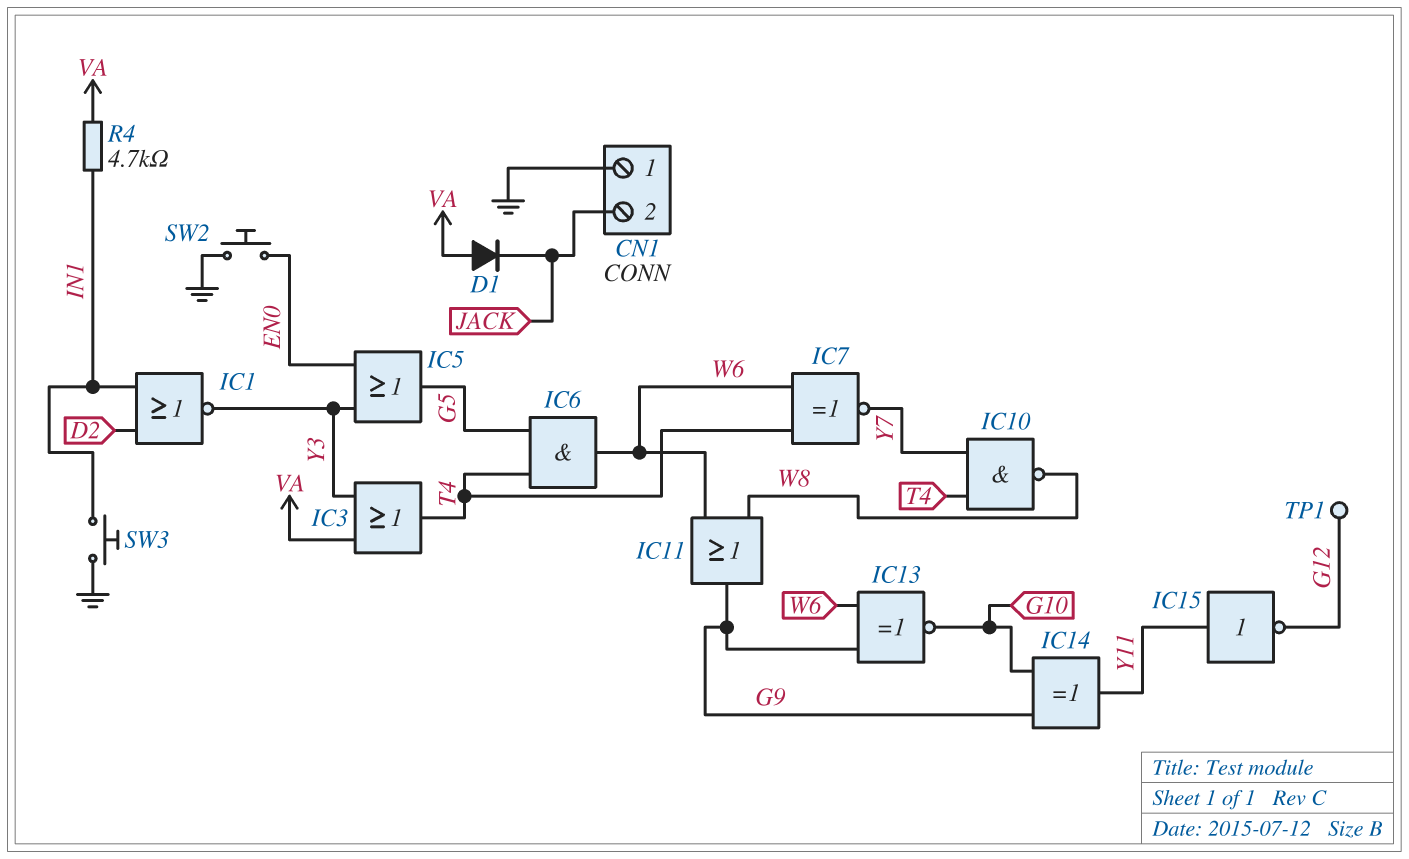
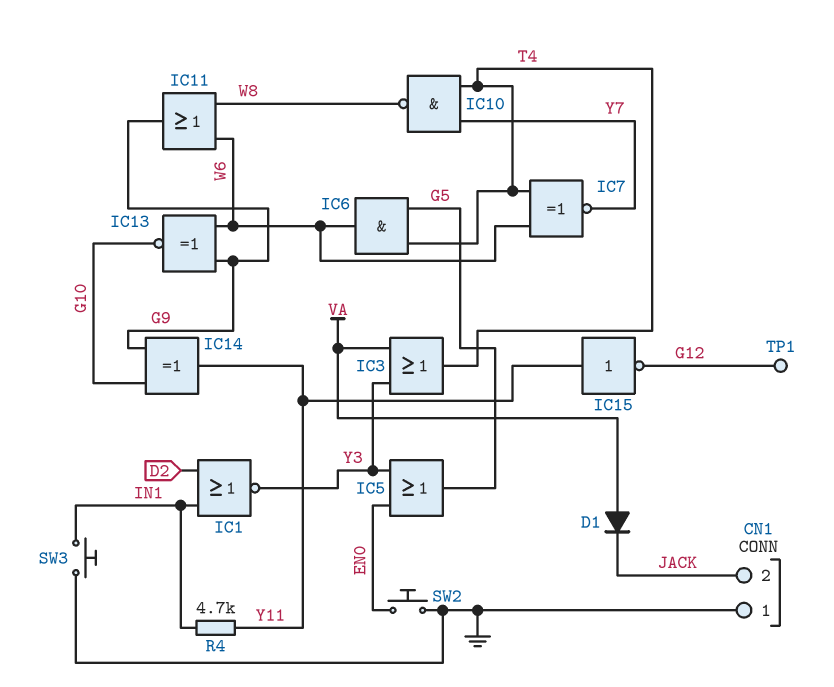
R4: 4.7k (IN1, VA) -> 4.7k (IN1, Y11)

